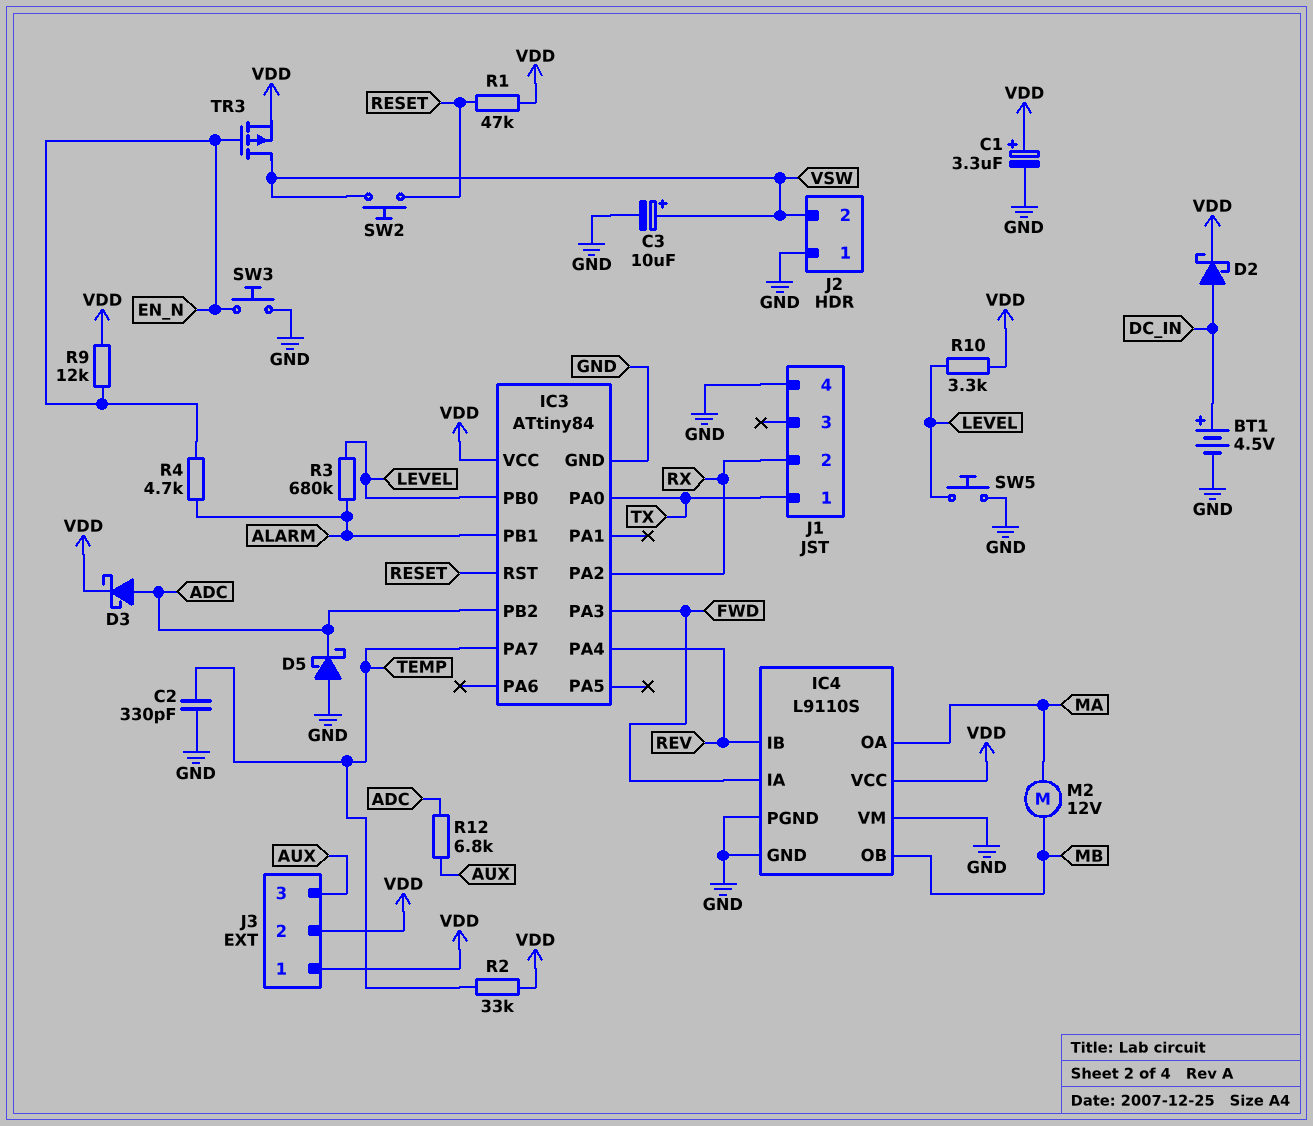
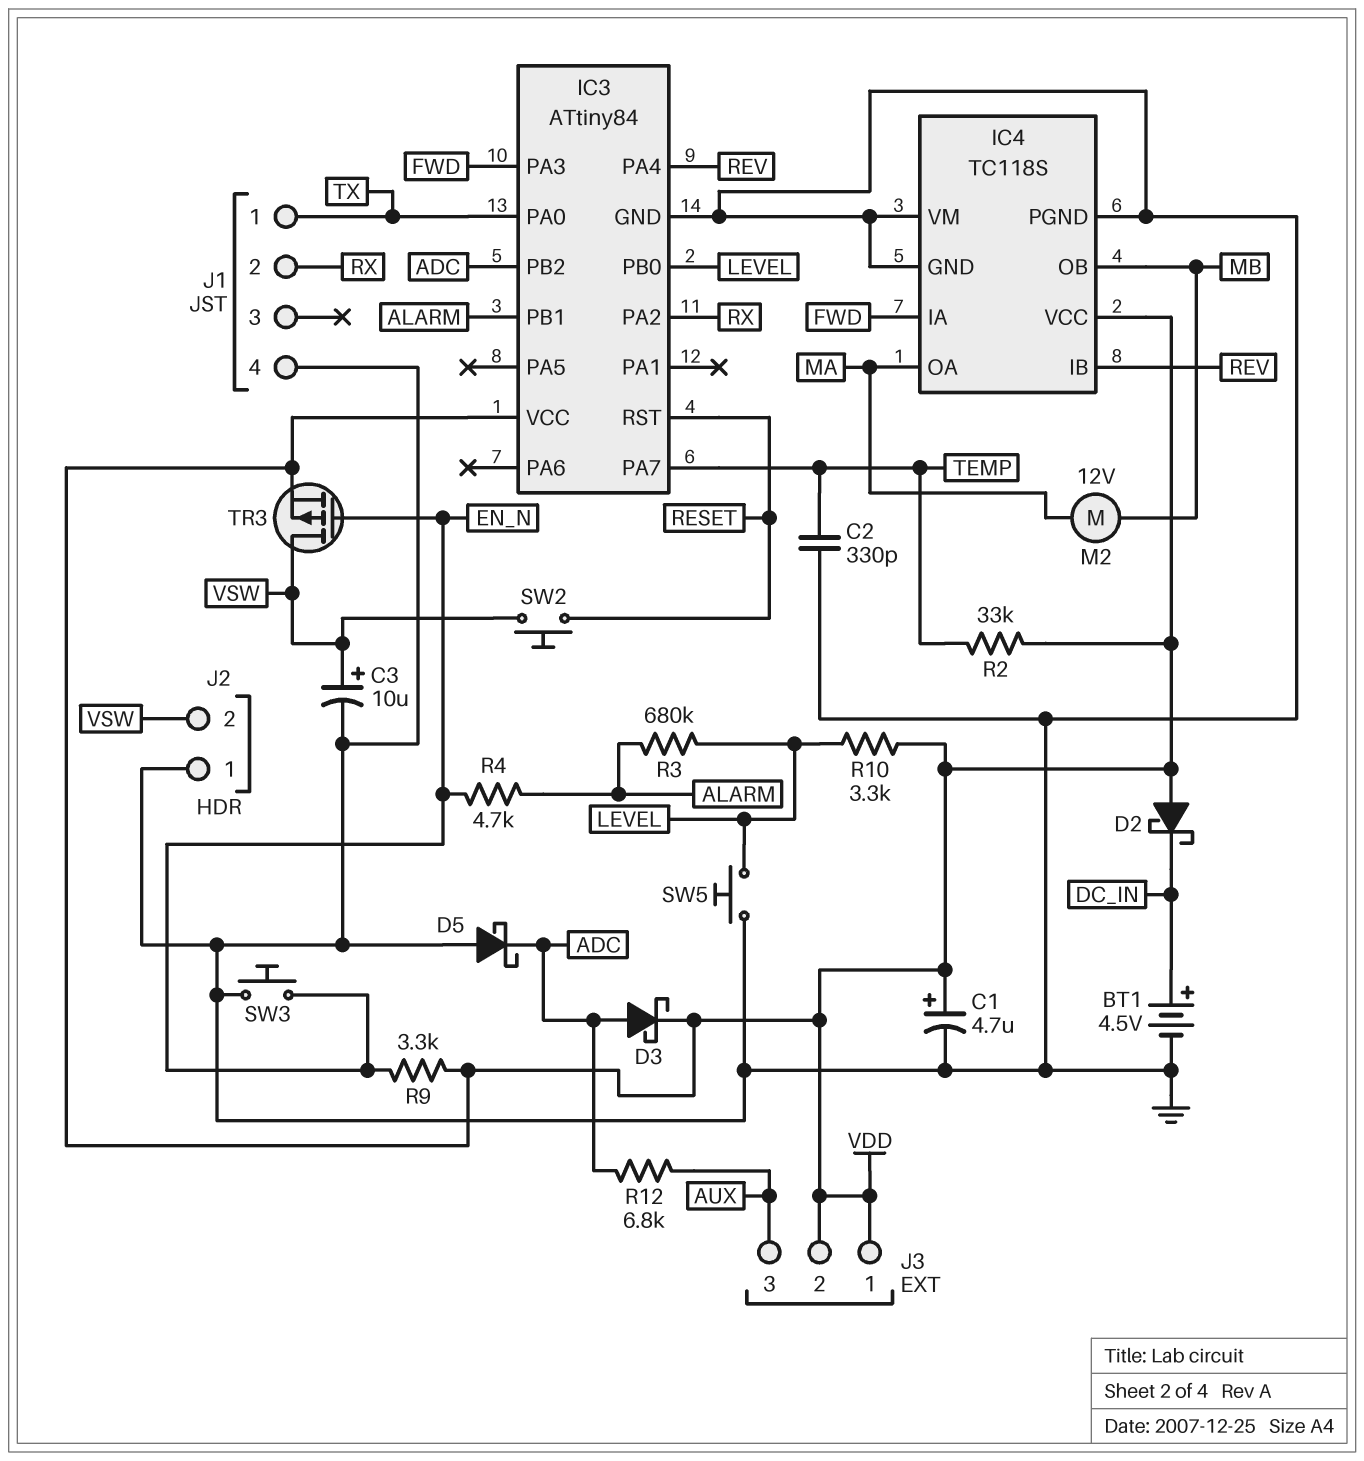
C1: 3.3uF (plus VDD, minus GND) -> 4.7uF (plus VDD, minus GND)
D2: schottky (A DC_IN, K VDD) -> schottky (A VDD, K DC_IN)
IC4: L9110S -> TC118S
R1: 47k (RESET, VDD) -> none
R9: 12k (EN_N, VDD) -> 3.3k (EN_N, VDD)

